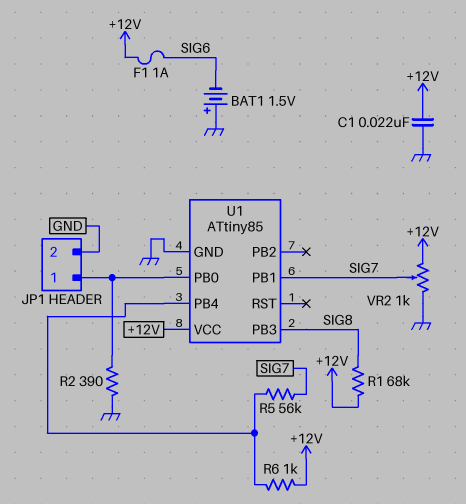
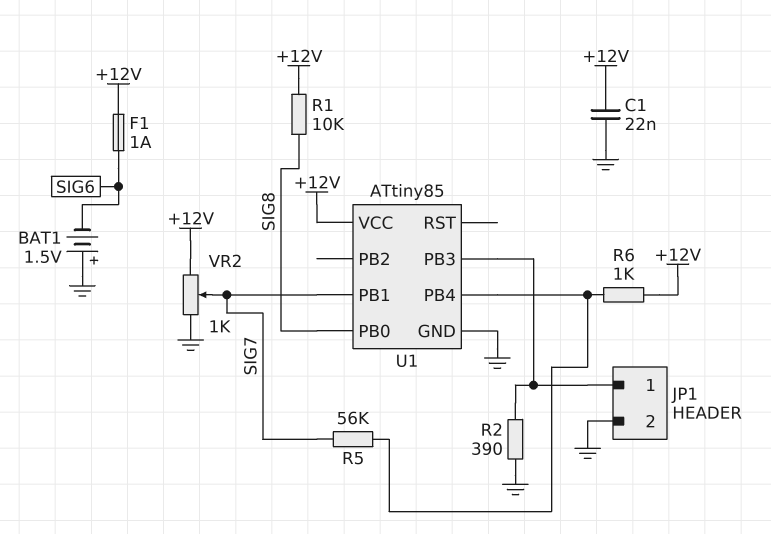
R1: 68k (+12V, SIG8) -> 10k (+12V, SIG8)
U1 pin PB0: JP1/1 -> SIG8
U1 pin PB3: SIG8 -> JP1/1

